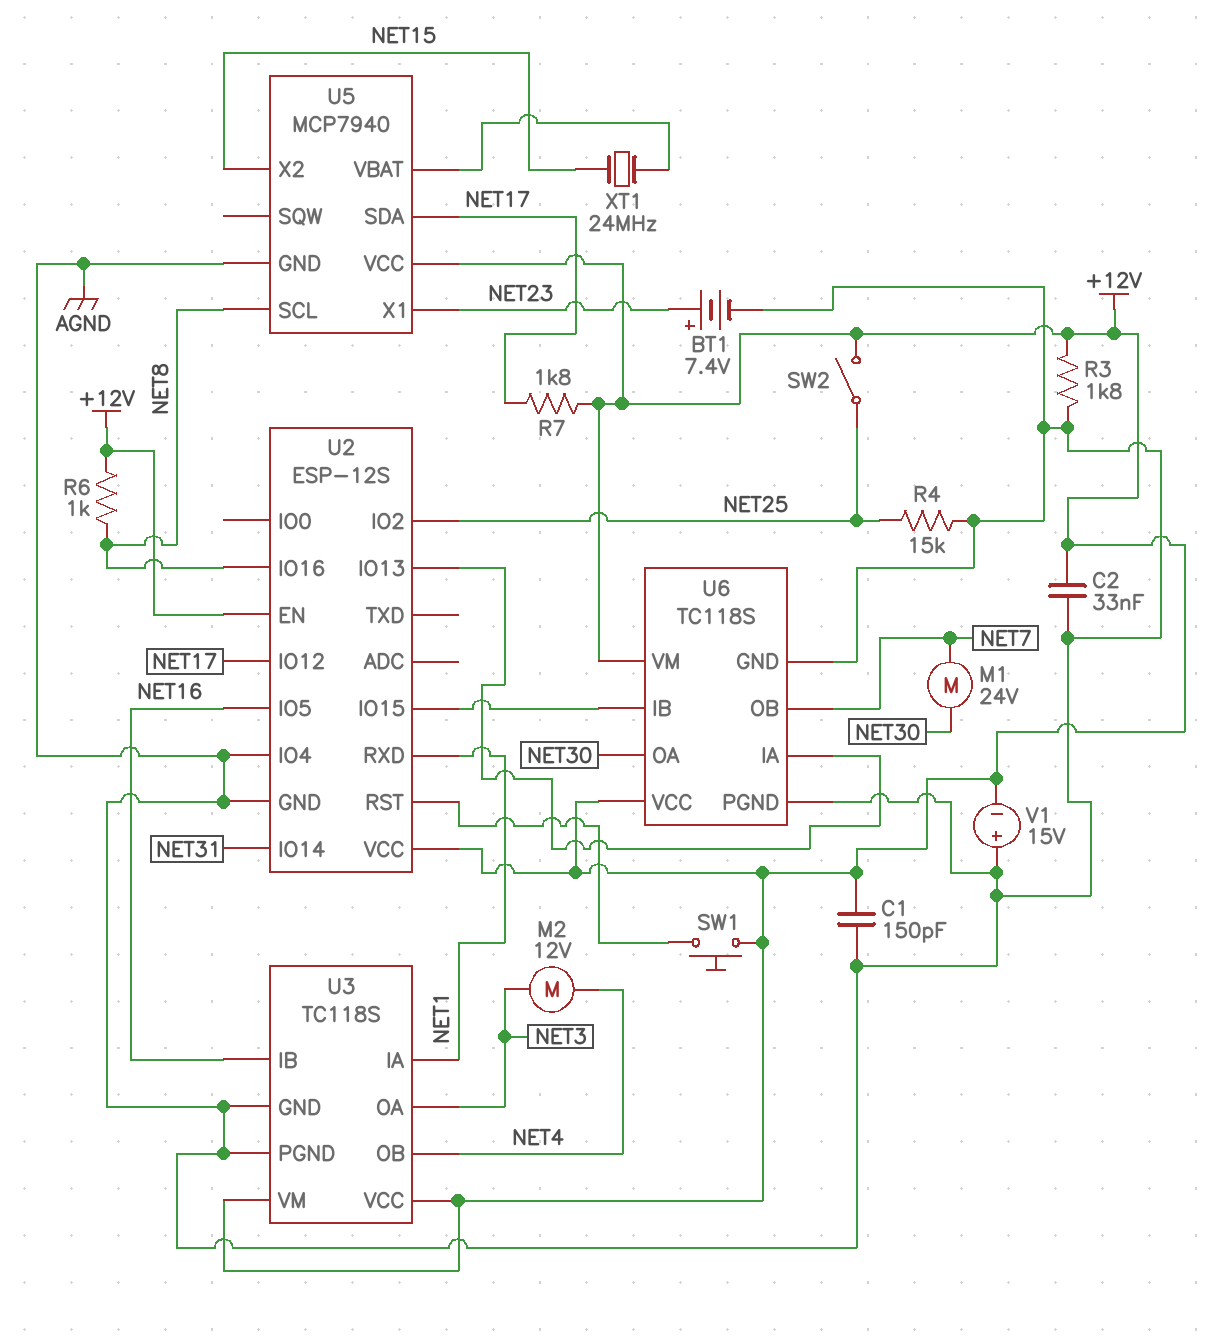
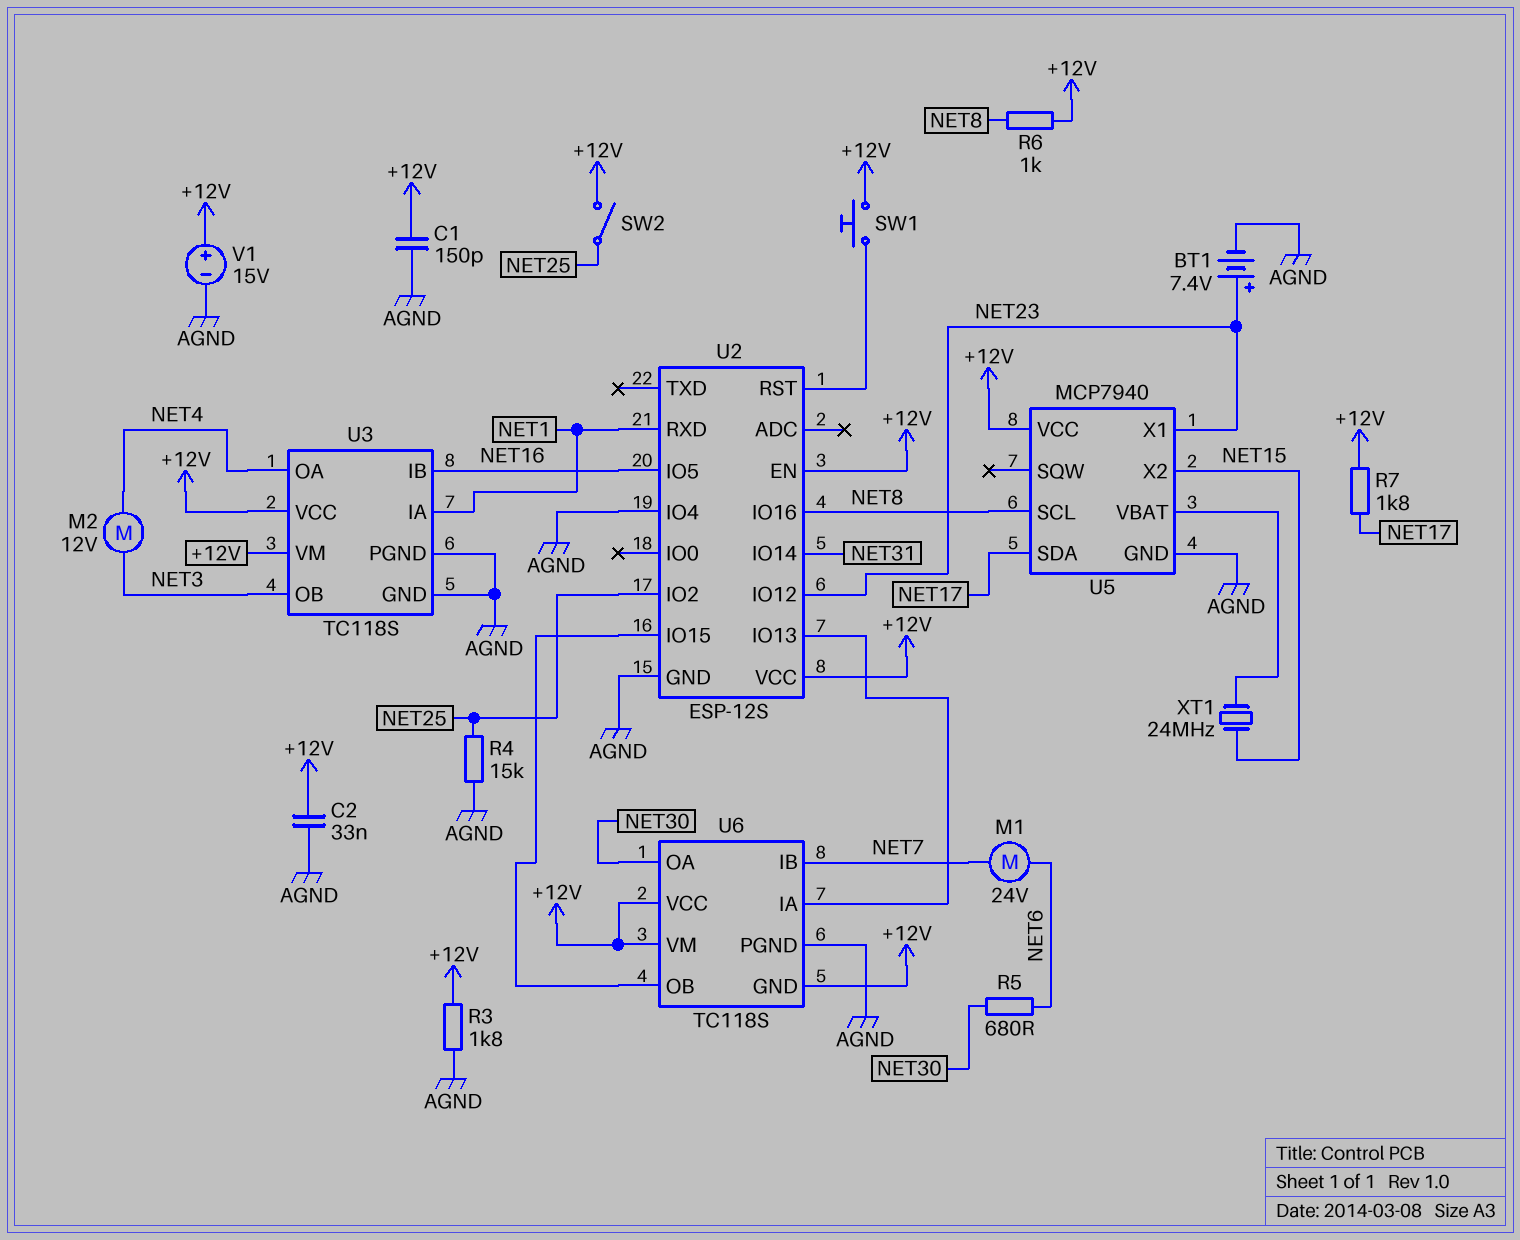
M1: motor 24V (NET7, NET30) -> motor 24V (NET6, NET7)
R5: none -> 680 (NET6, NET30)
U2 pin IO12: NET17 -> NET23
U3 pin OA: NET3 -> NET4
U3 pin OB: NET4 -> NET3
U6 pin GND: AGND -> +12V
U6 pin IB: U2/IO15 -> NET7
U6 pin OB: NET7 -> U2/IO15
V1: 15V (plus AGND, minus +12V) -> 15V (plus +12V, minus AGND)

